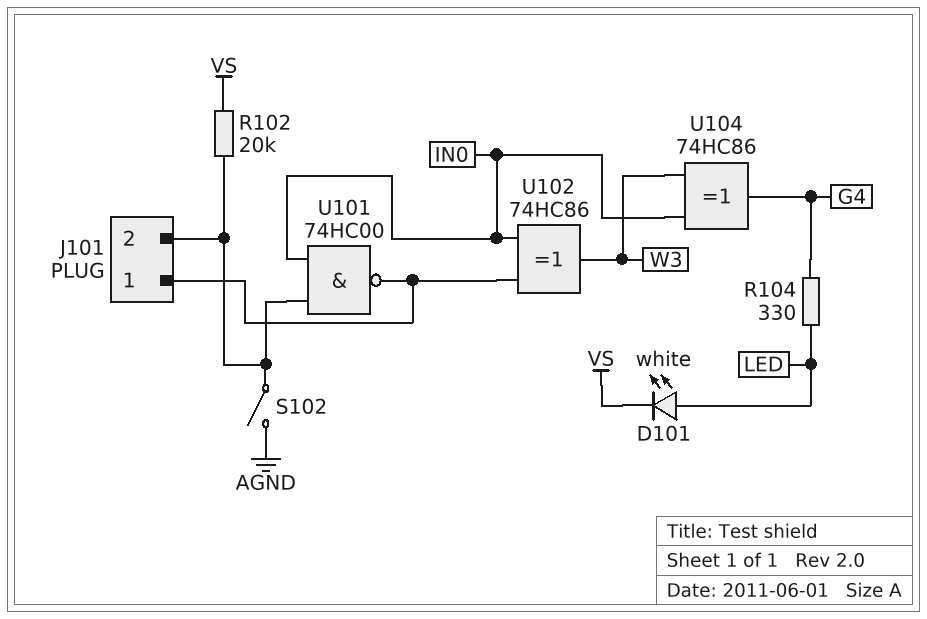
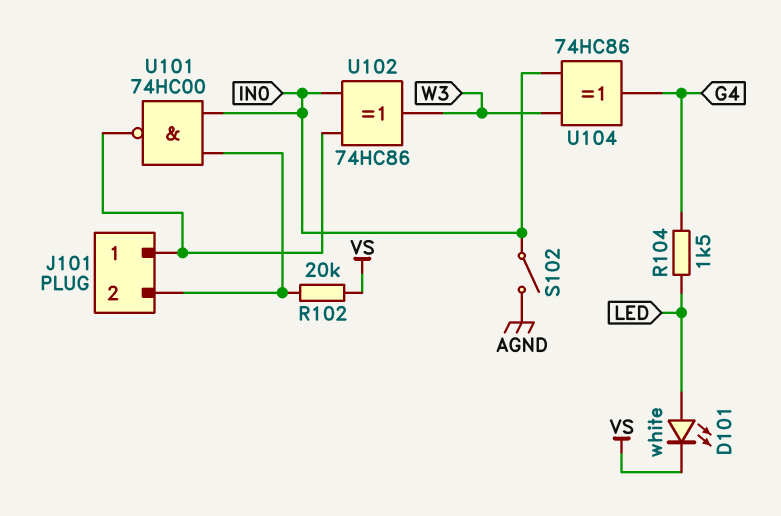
R104: 330 (G4, LED) -> 1.5k (G4, LED)
S102: switch (AGND, J101/2) -> switch (AGND, IN0)

